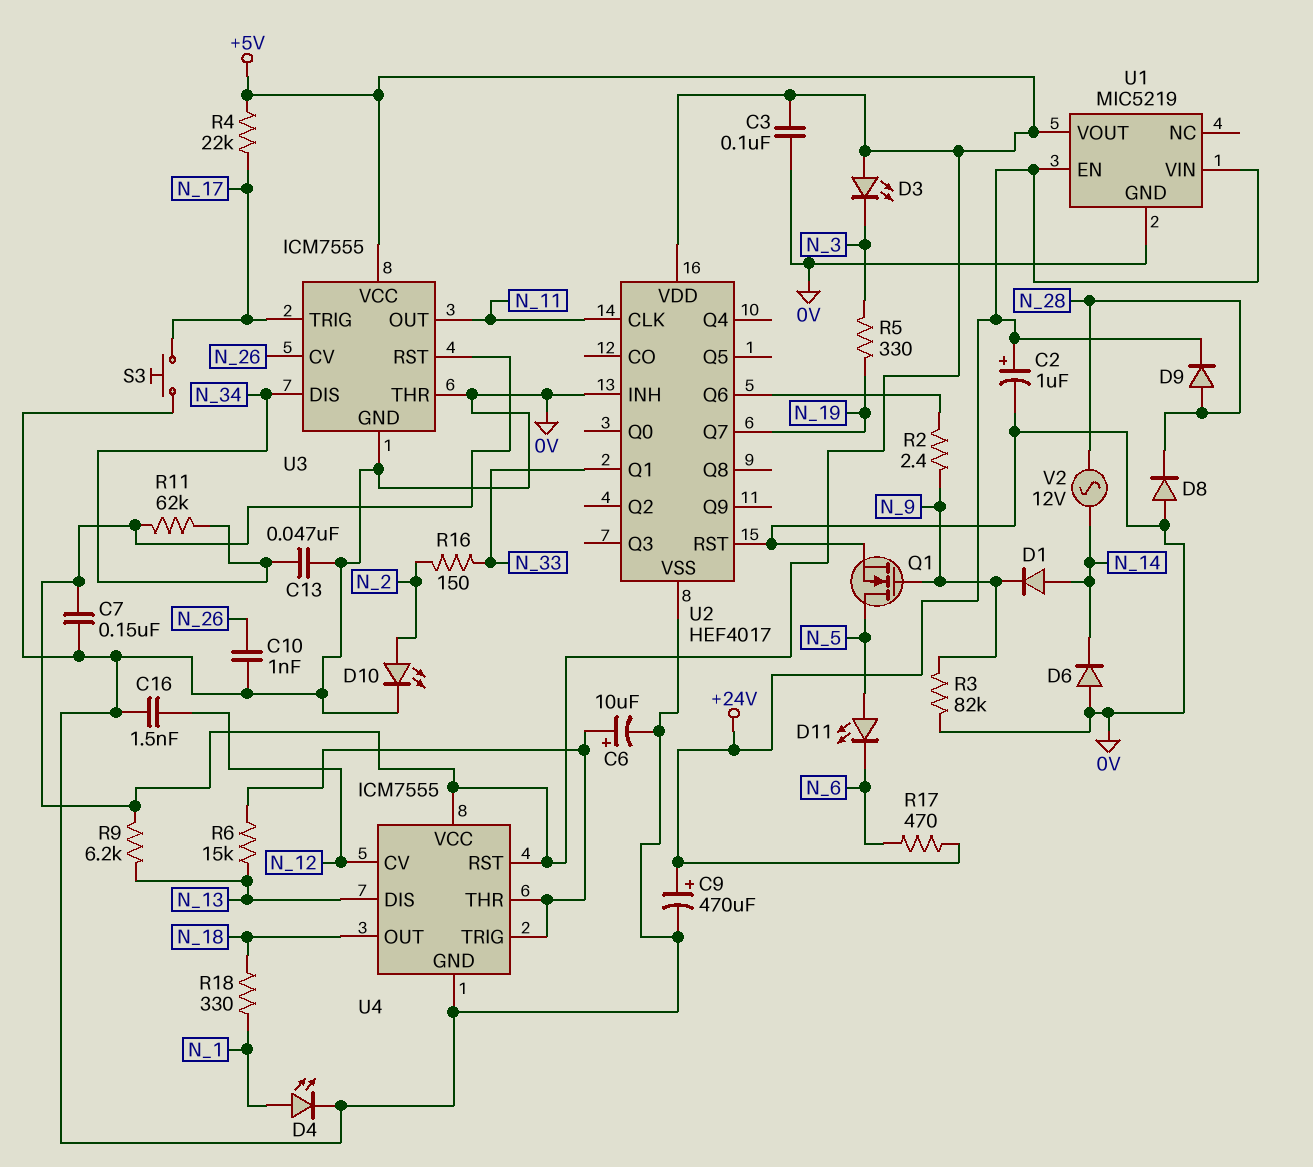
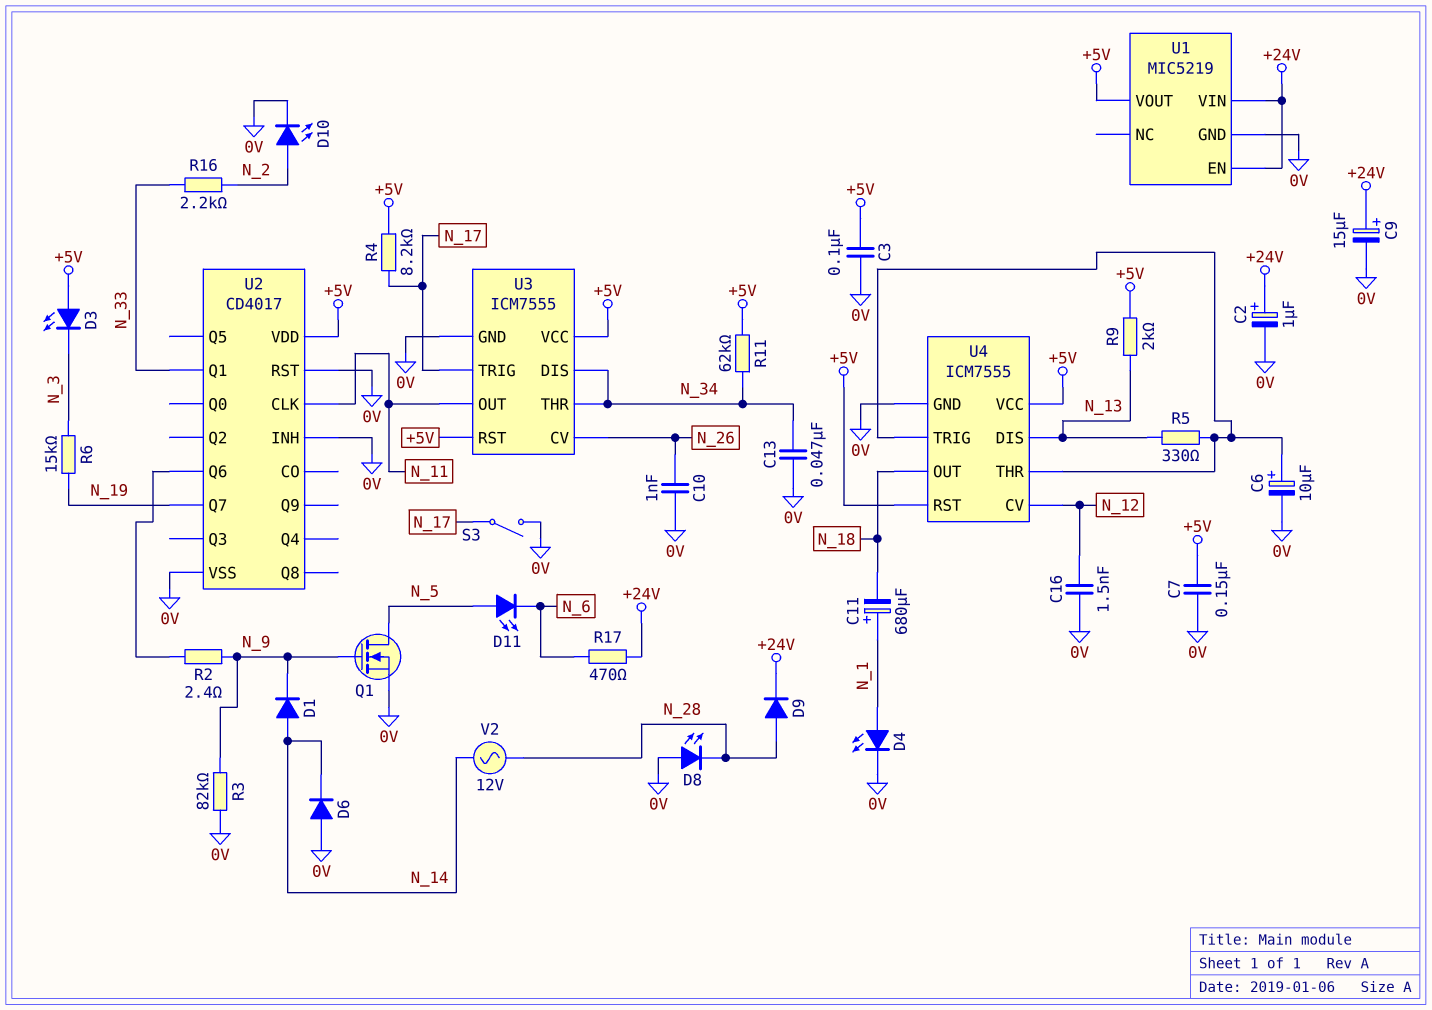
C9: 470uF (plus +24V, minus 0V) -> 15uF (plus +24V, minus 0V)
C11: none -> 680uF (plus N_1, minus N_18)
D8: diode (A 0V, K N_28) -> LED (A 0V, K N_28)
R4: 22k (+5V, N_17) -> 8.2k (+5V, N_17)
R5: 330 (N_3, N_19) -> 330 (N_13, U4/THR)
R6: 15k (N_13, U4/THR) -> 15k (N_3, N_19)
R9: 6.2k (+5V, N_13) -> 2k (+5V, N_13)
R16: 150 (N_2, N_33) -> 2.2k (N_2, N_33)
R18: 330 (N_1, N_18) -> none
S3: button (0V, N_17) -> switch (0V, N_17)
U2: HEF4017 -> CD4017
U3 pin THR: 0V -> N_34

